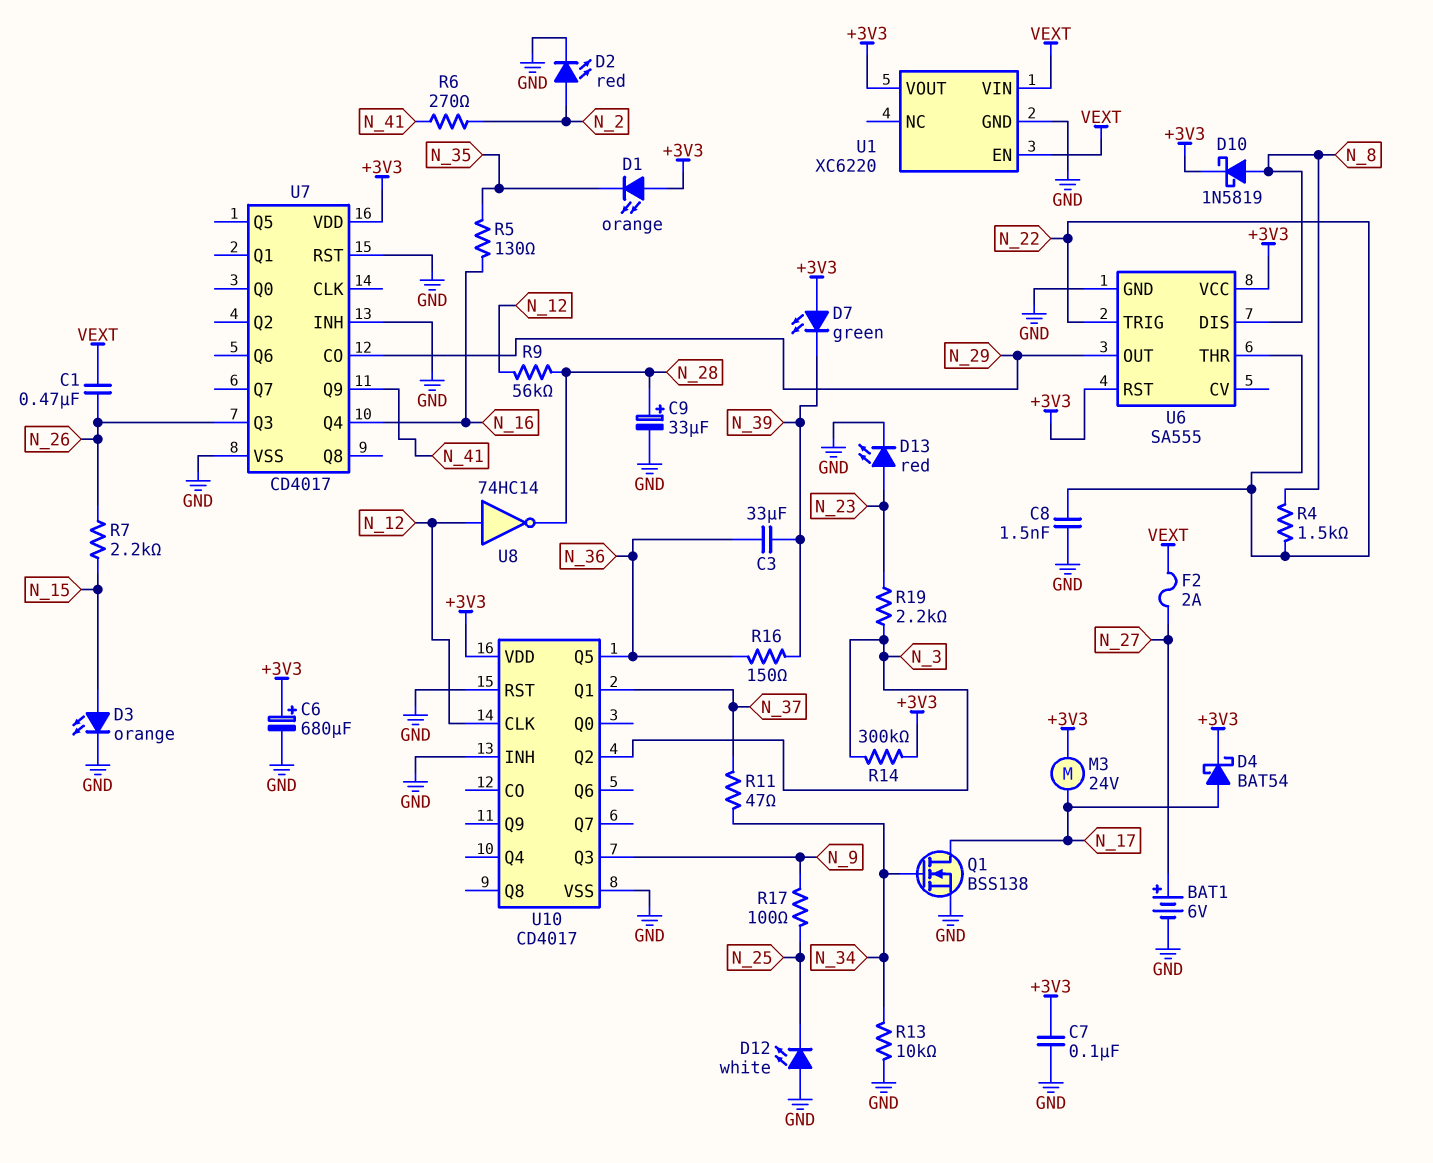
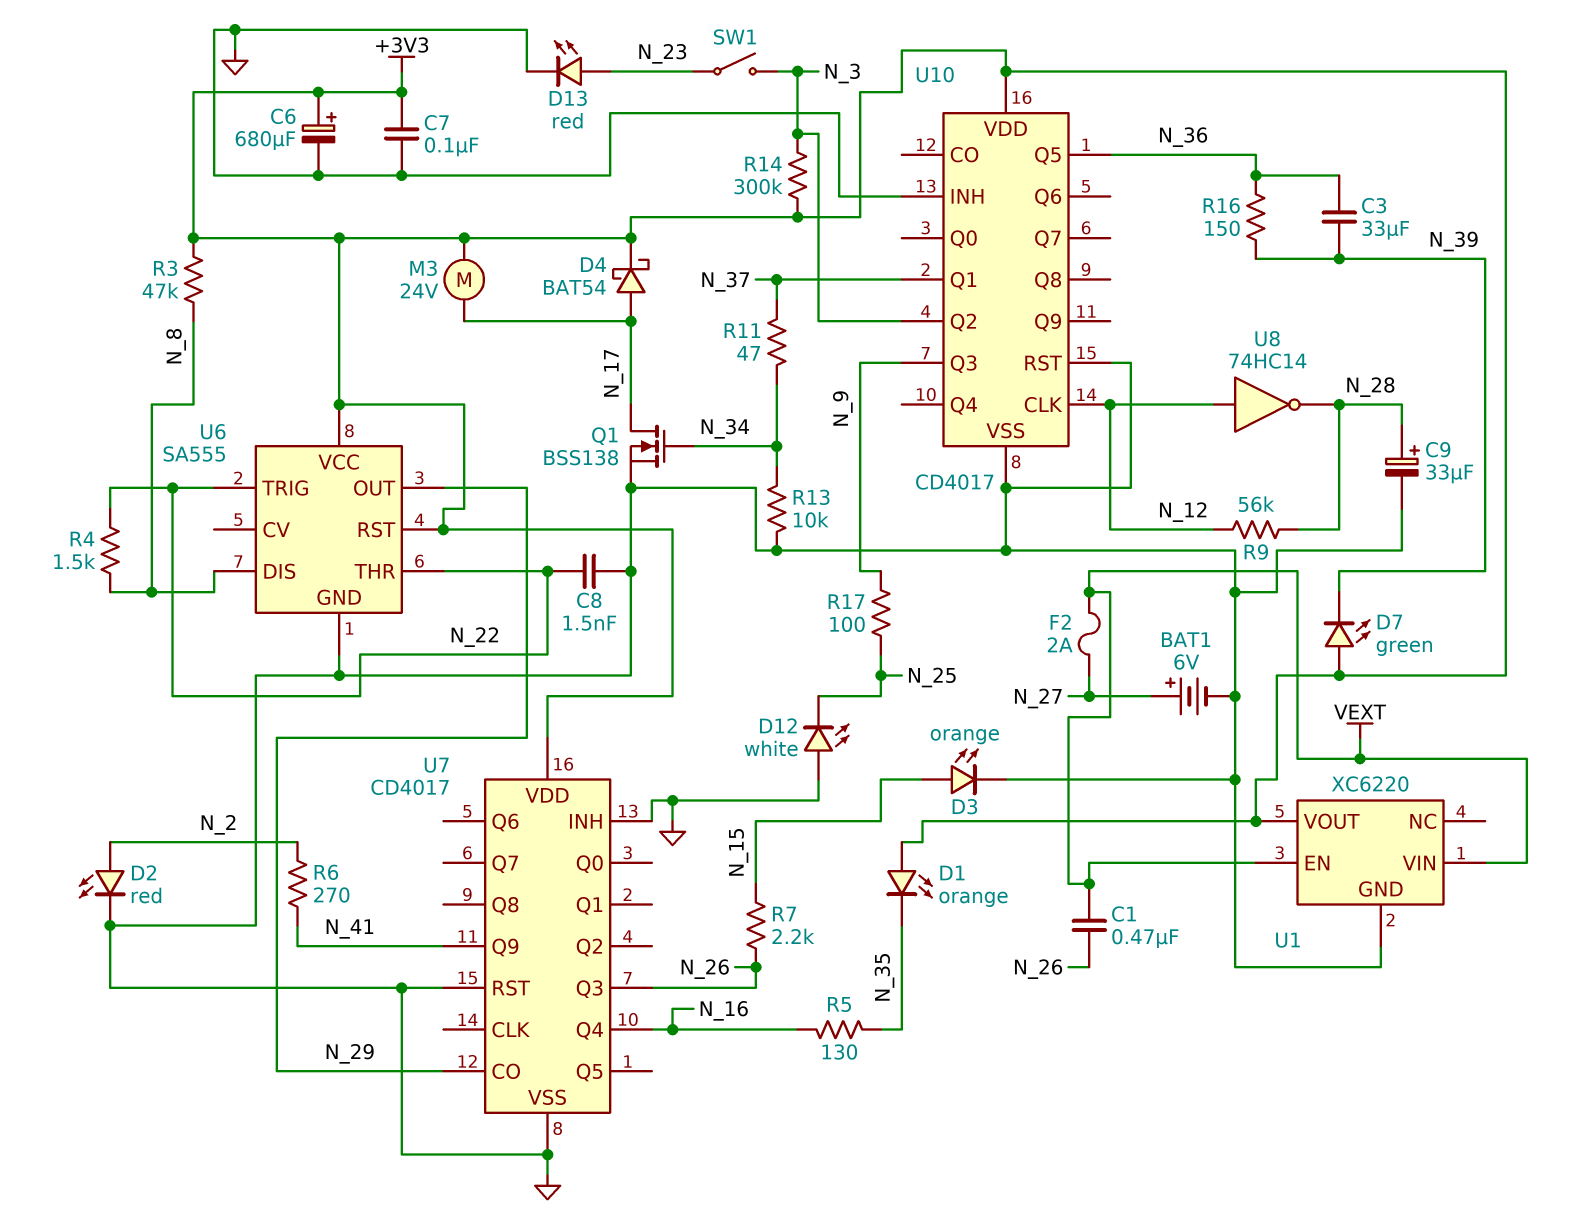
D10: schottky 1N5819 (A N_8, K +3V3) -> none
R3: none -> 47k (+3V3, N_8)
R19: 2.2k (N_3, N_23) -> none
SW1: none -> switch (N_3, N_23)

